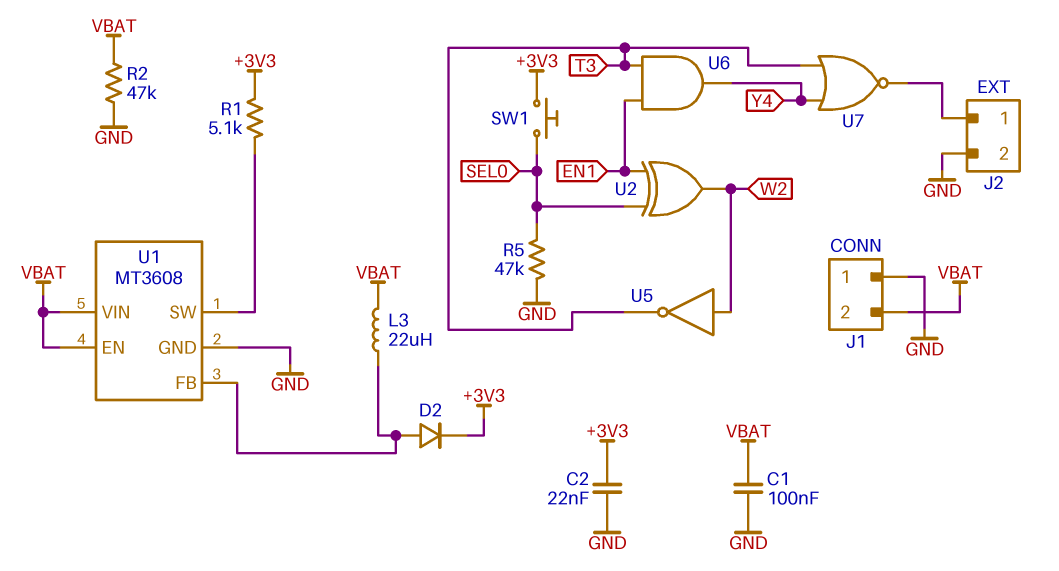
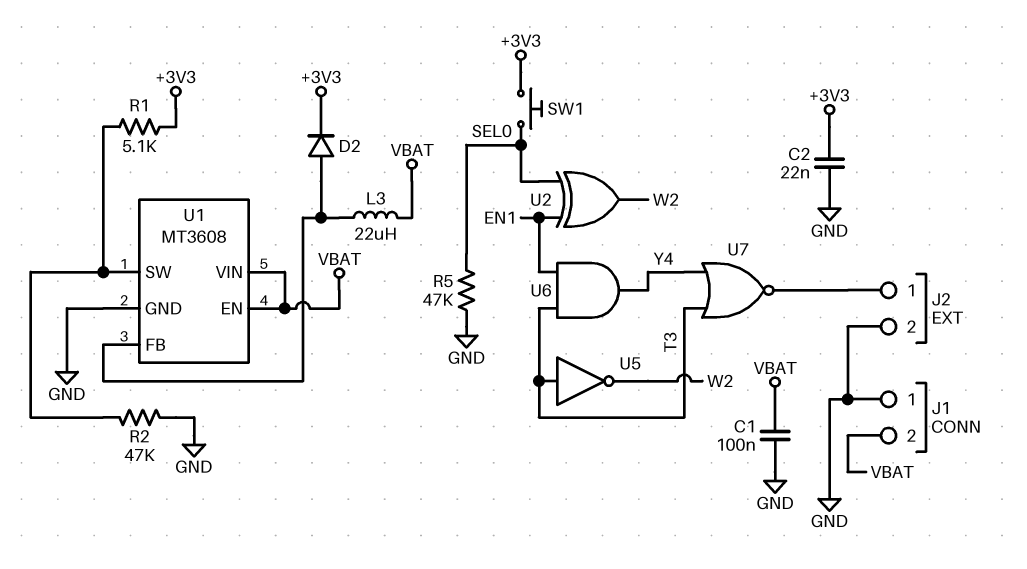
R2: 47k (GND, VBAT) -> 47k (GND, U1/SW)
U5: NOT (in W2, out T3) -> NOT (in T3, out W2)

